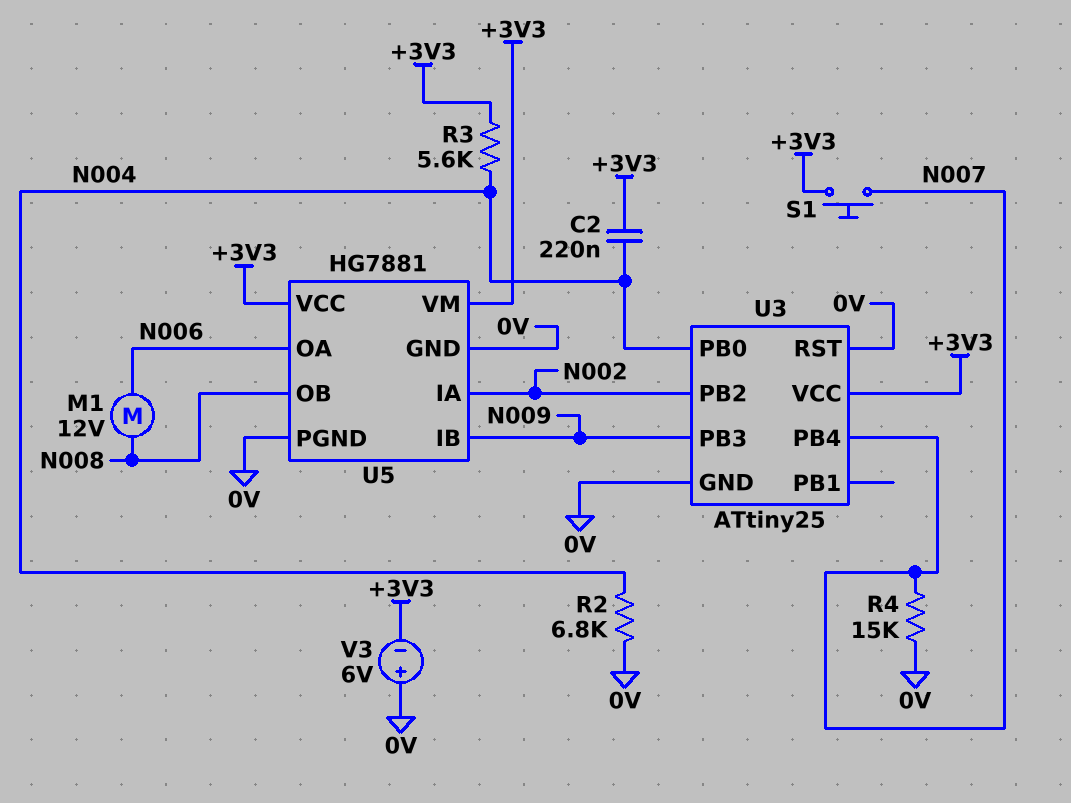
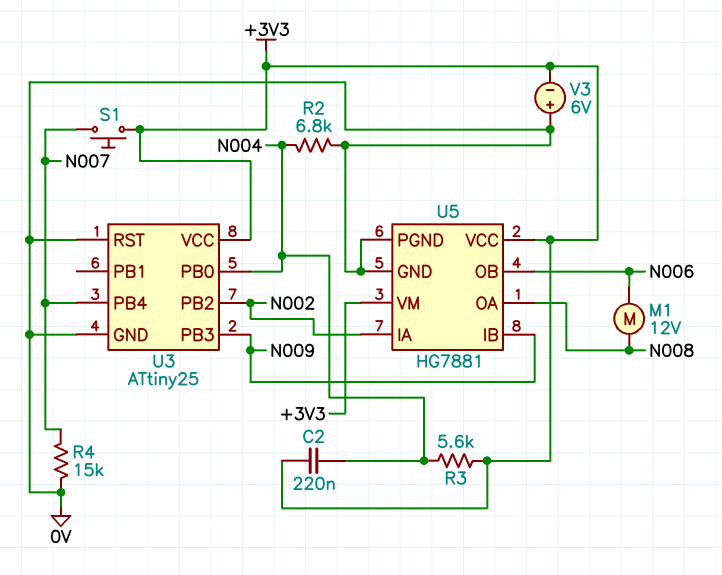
U5 pin OA: N006 -> N008
U5 pin OB: N008 -> N006

